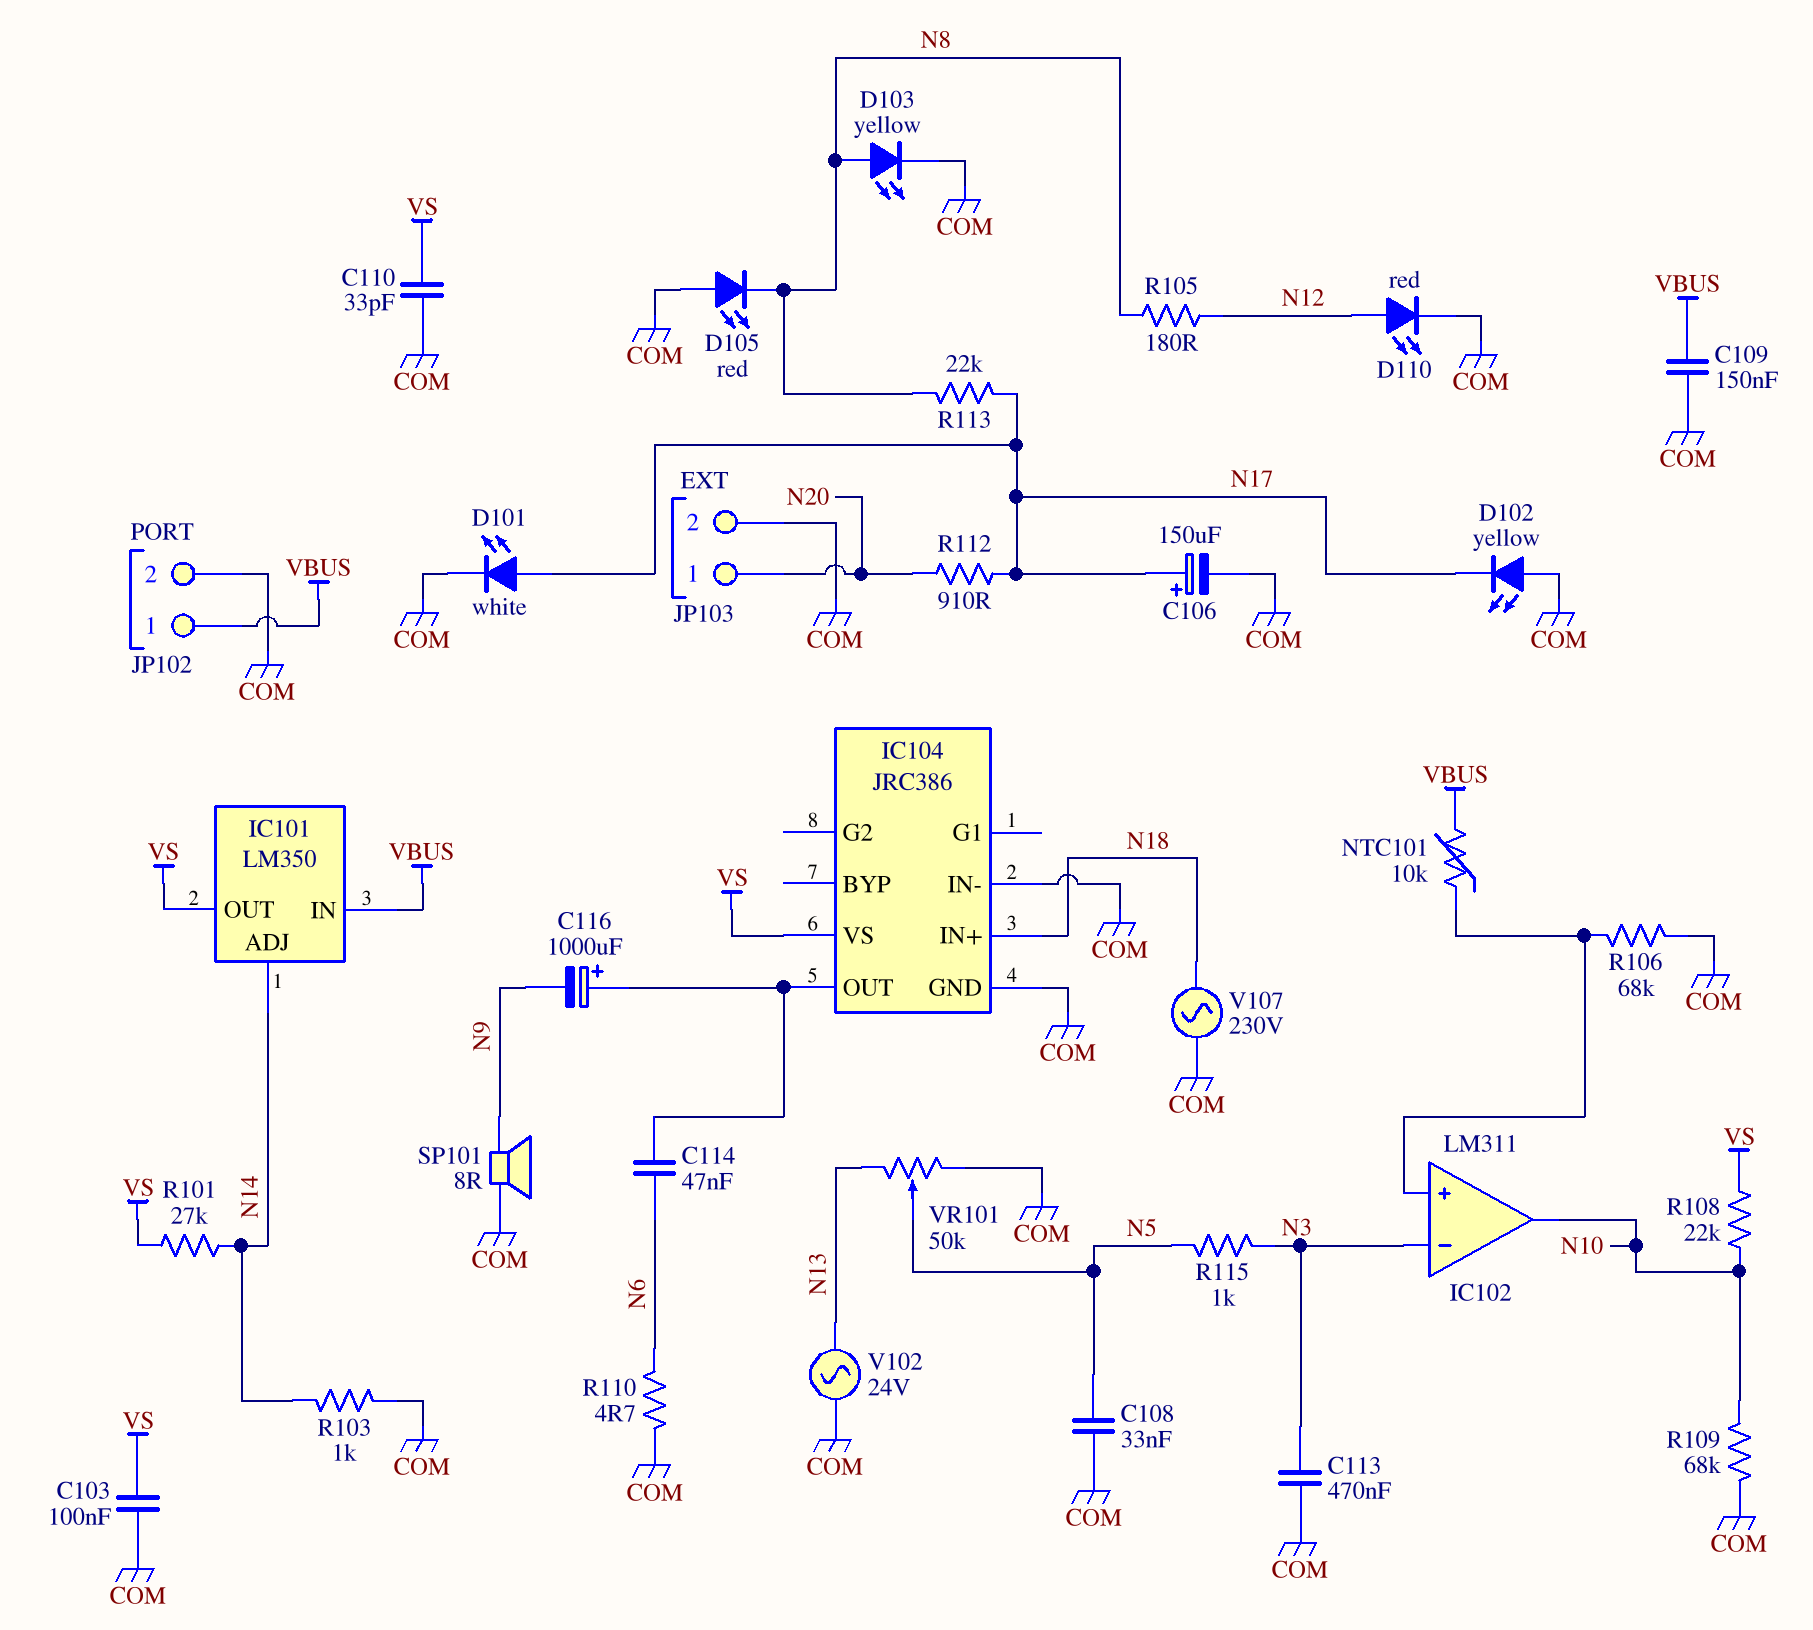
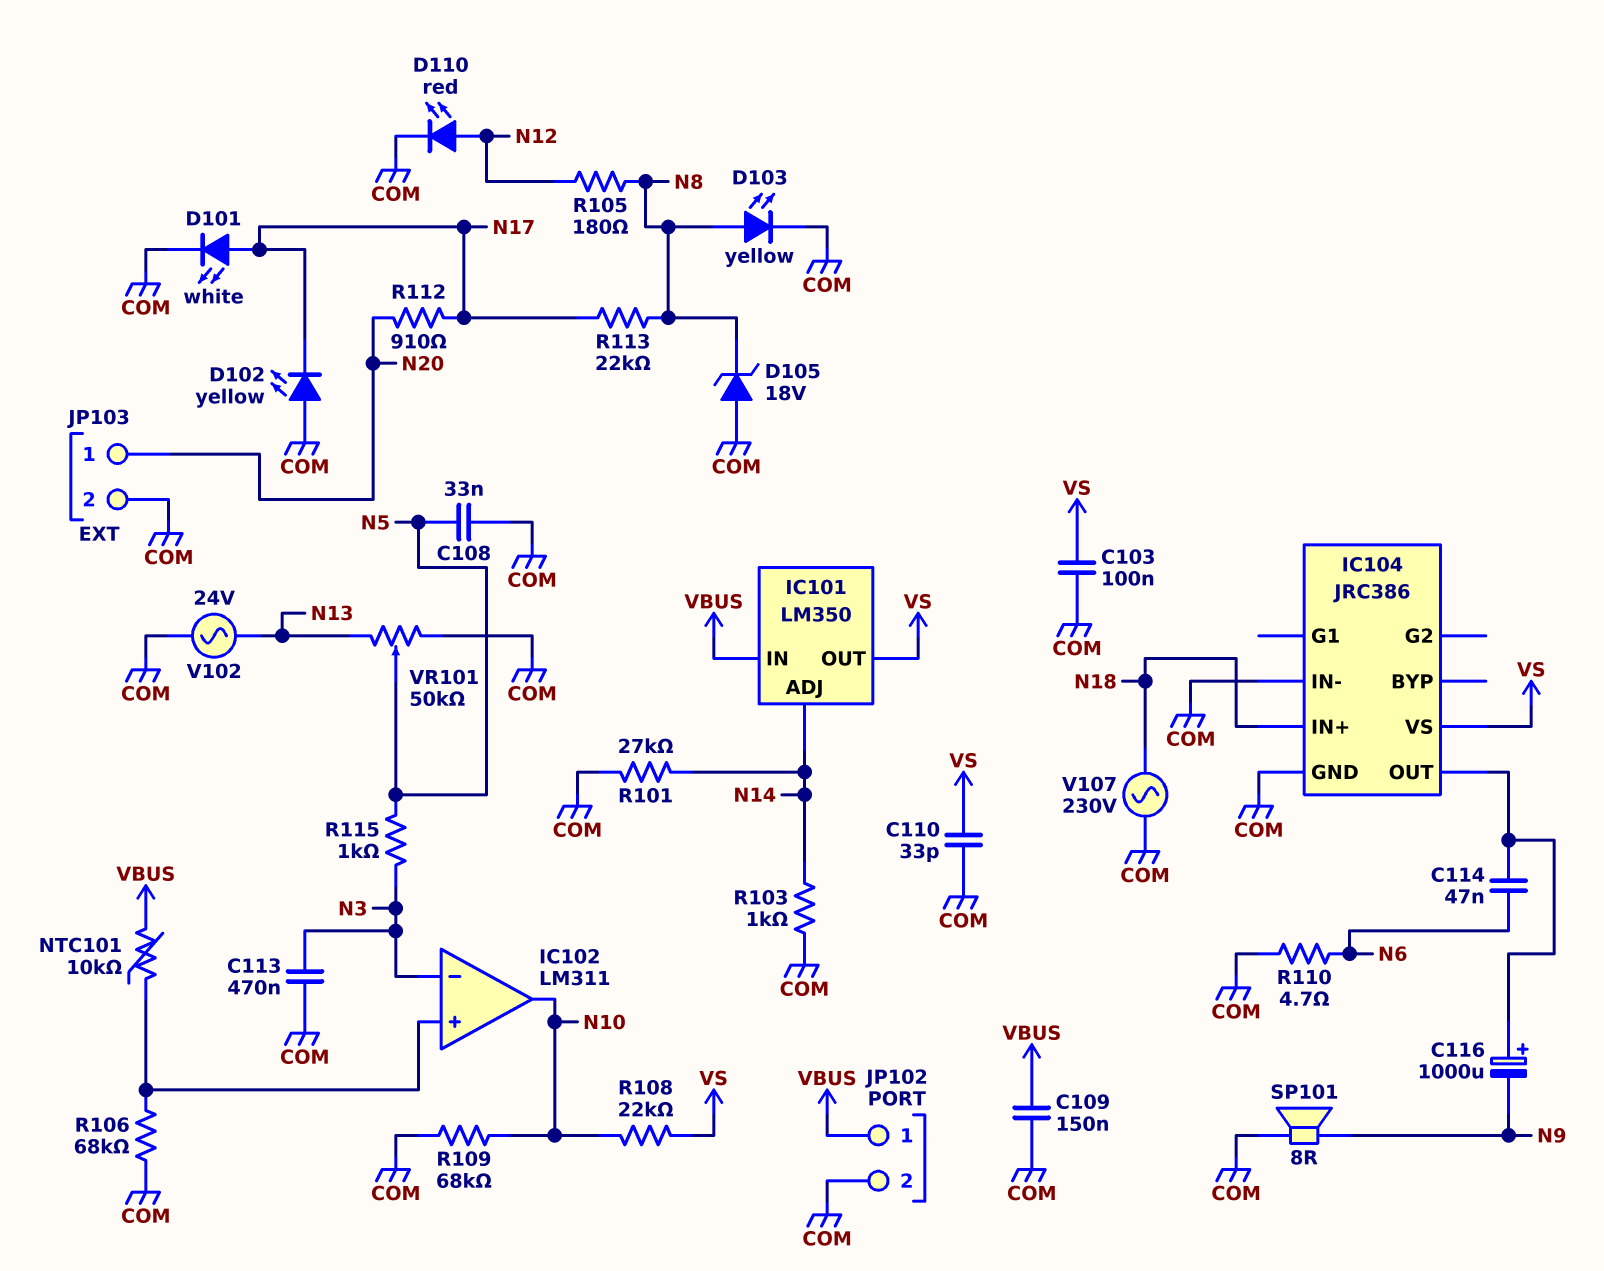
C106: 150uF (plus N17, minus COM) -> none
D105: LED red (A COM, K N8) -> zener 18V (A COM, K N8)
R101: 27k (N14, VS) -> 27k (COM, N14)

